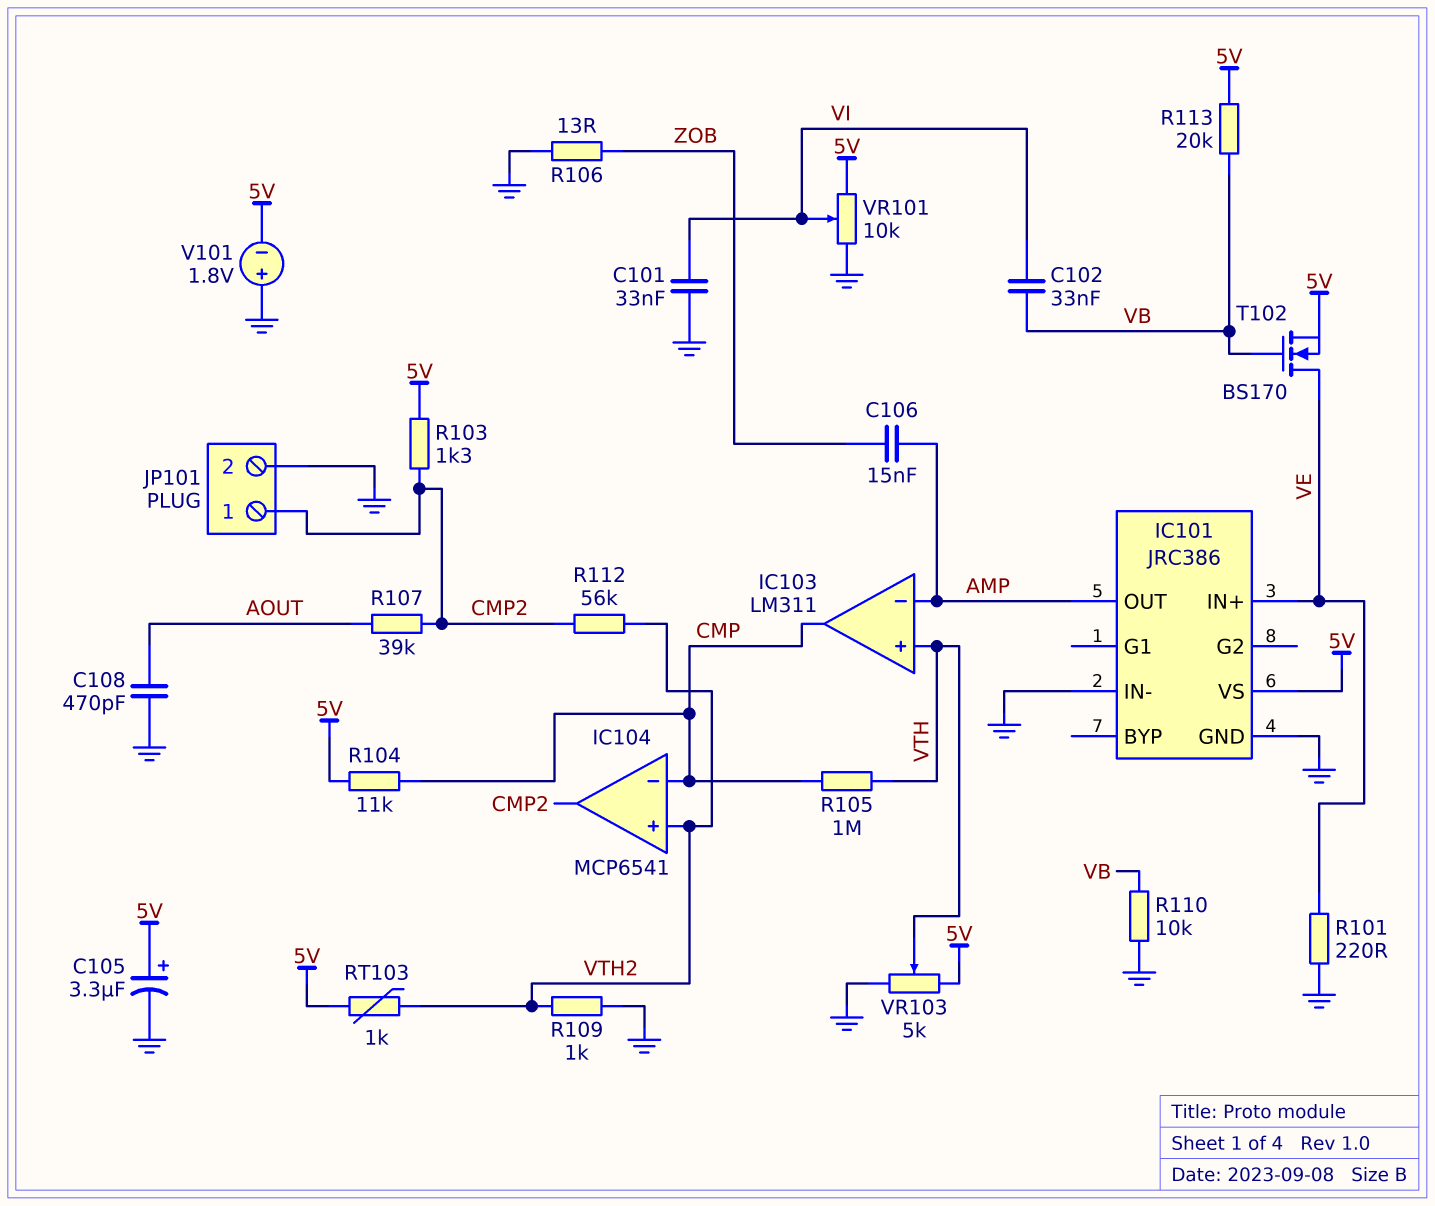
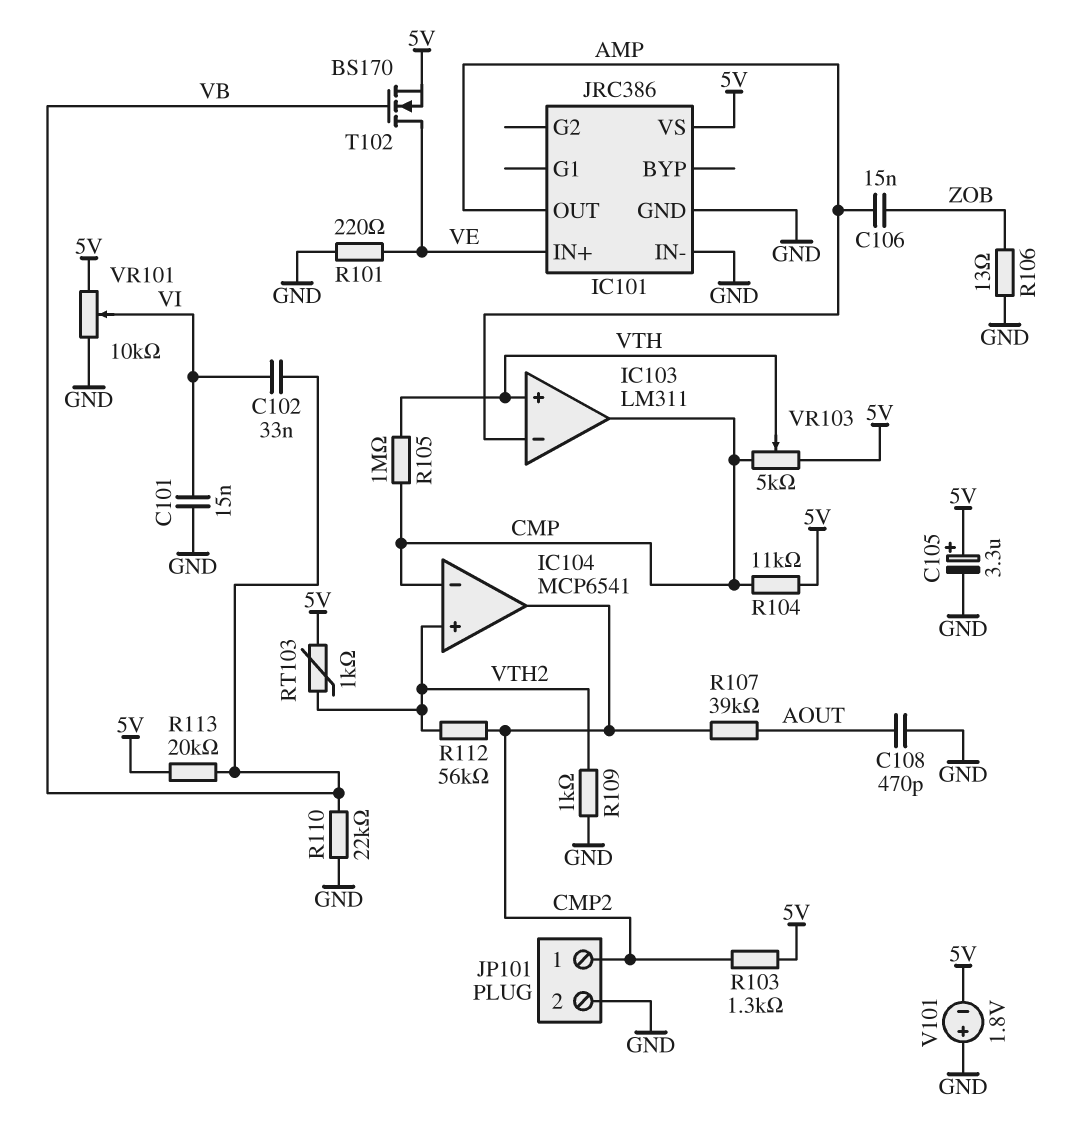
C101: 33nF (GND, VI) -> 15nF (GND, VI)
R110: 10k (GND, VB) -> 22k (GND, VB)
VR103: 5k (5V, GND, wiper VTH) -> 5k (5V, CMP, wiper VTH)

